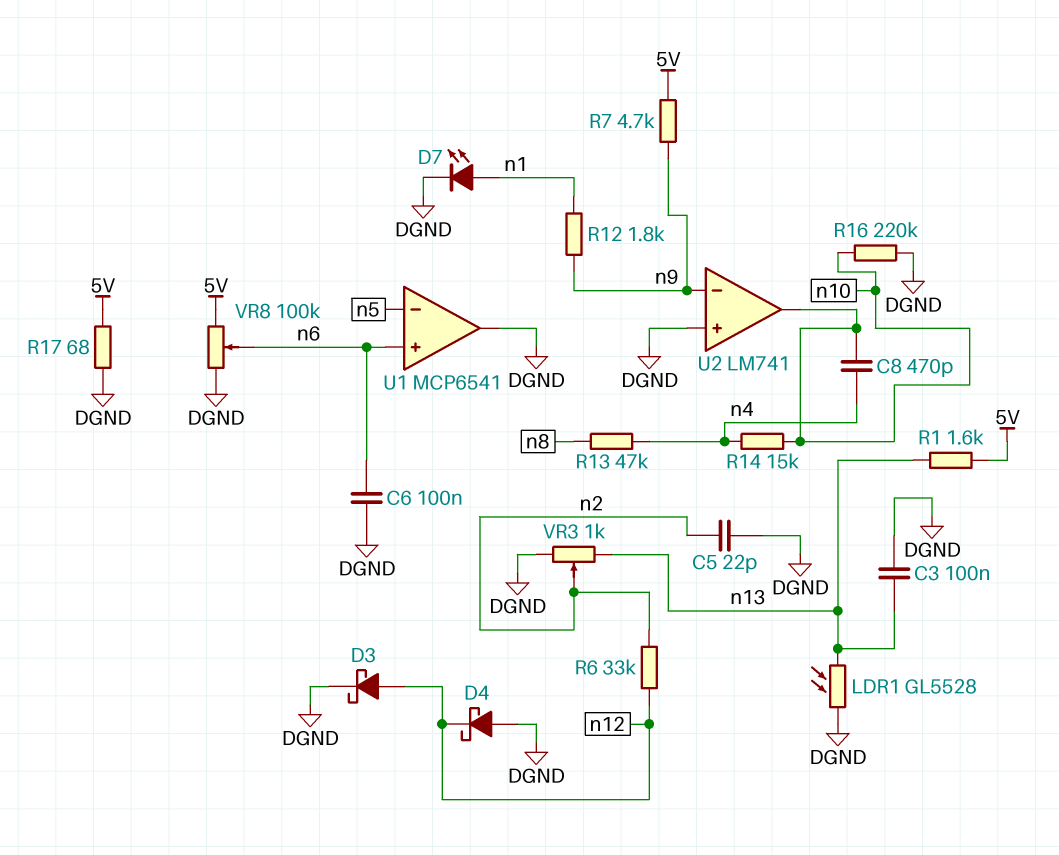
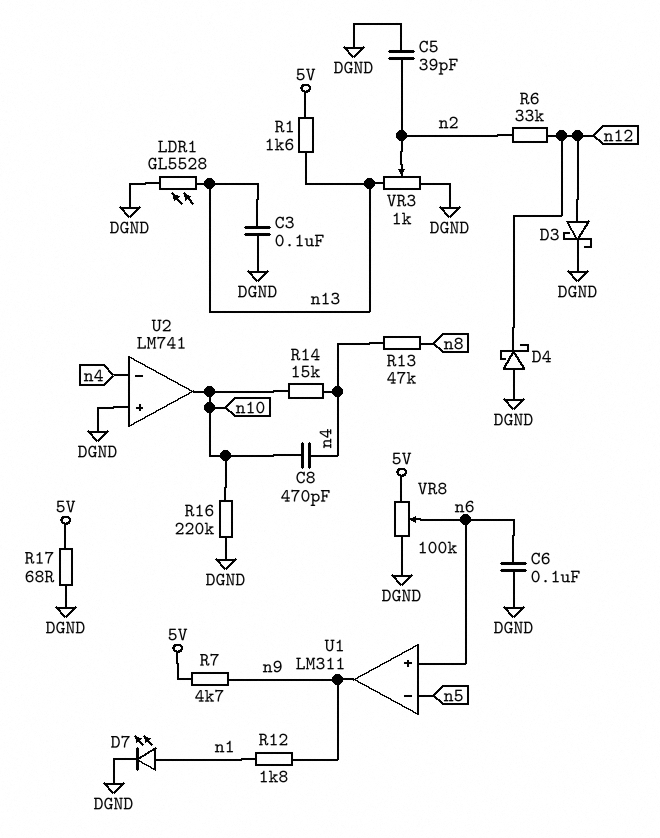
C5: 22pF (DGND, n2) -> 39pF (DGND, n2)
U1: MCP6541 -> LM311
U1 pin out: DGND -> n9
U2 pin in-: n9 -> n4

